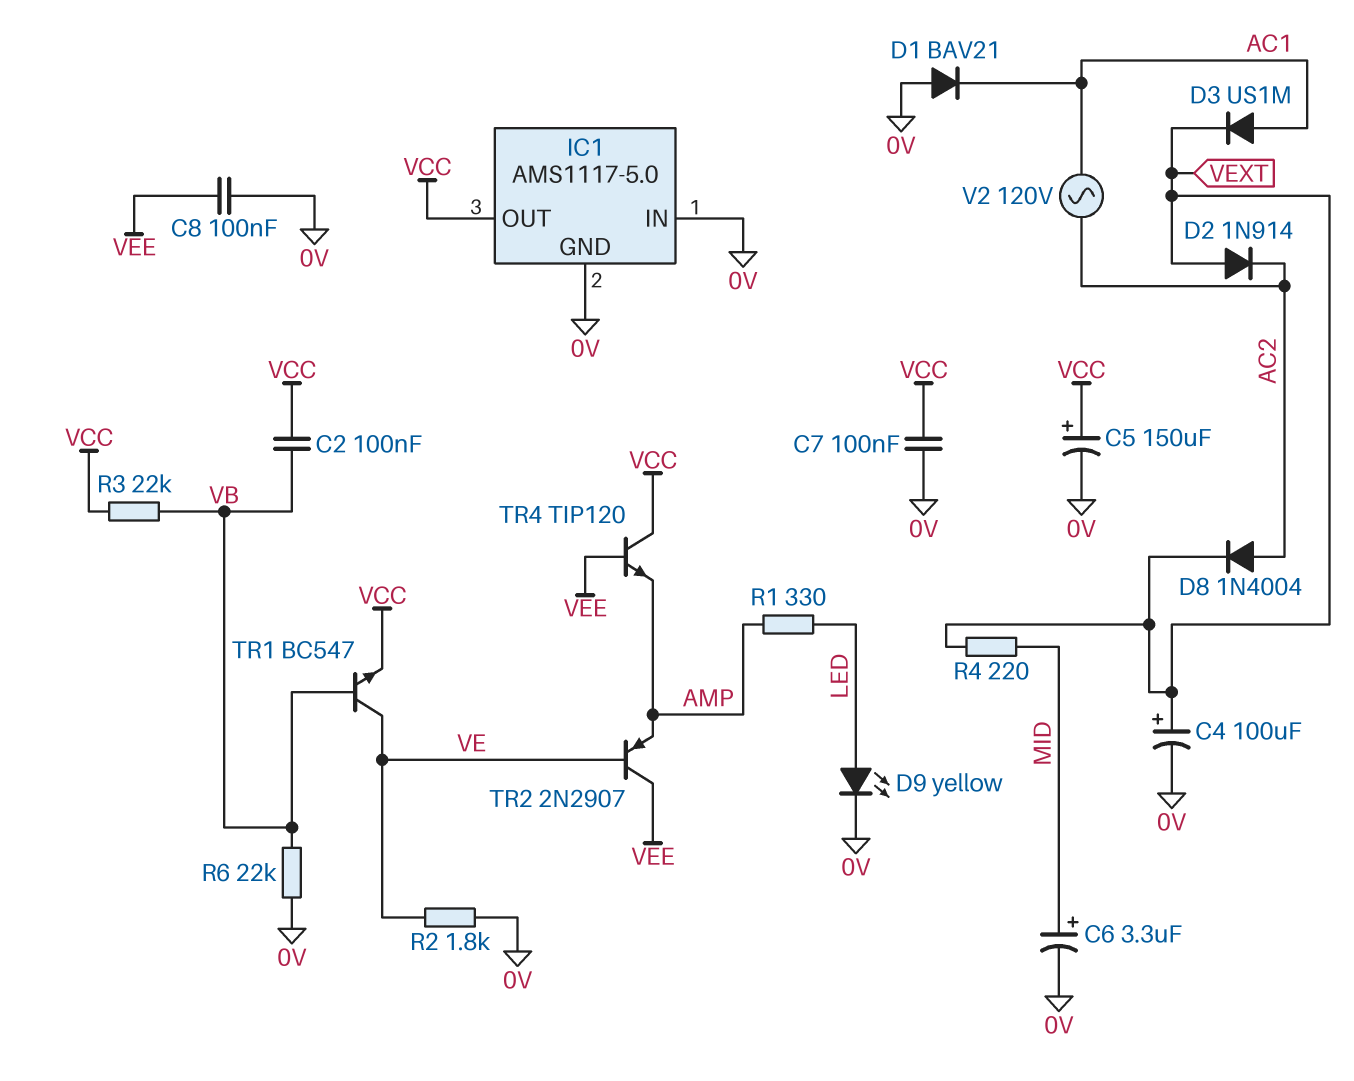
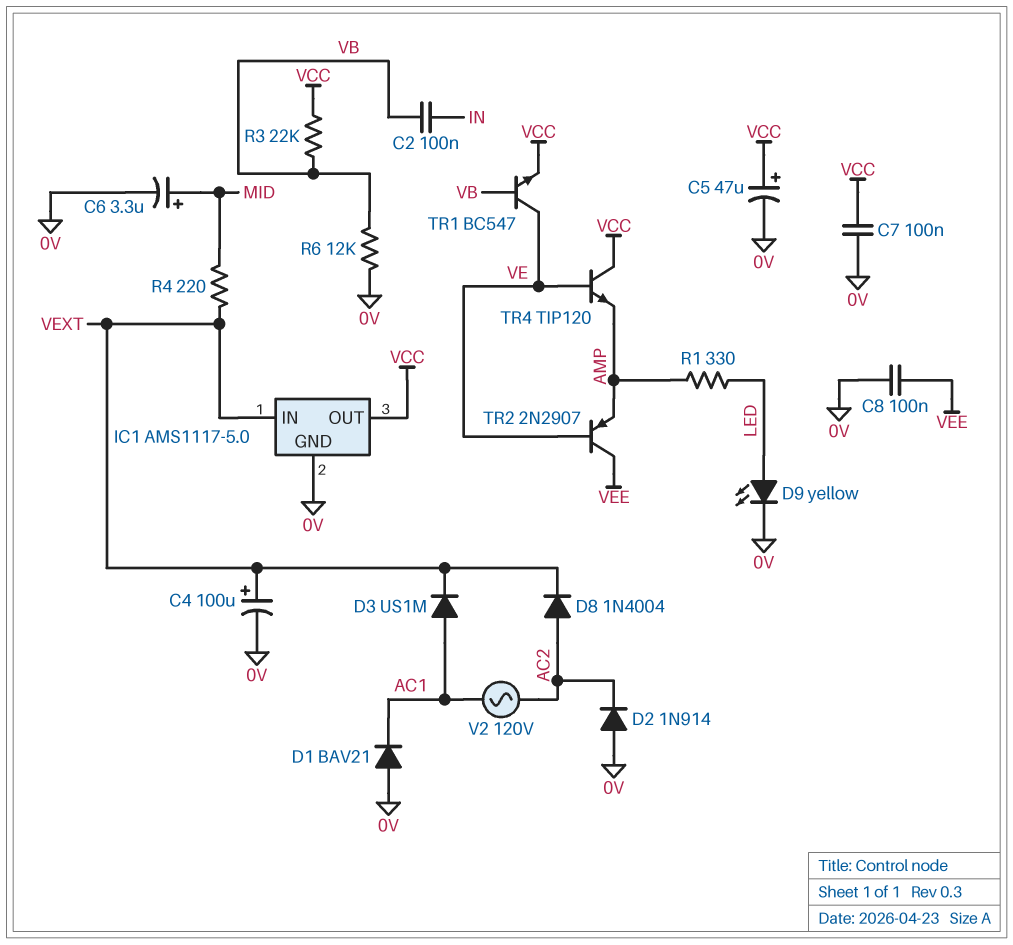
C2: 100nF (VB, VCC) -> 100nF (IN, VB)
C5: 150uF (plus VCC, minus 0V) -> 47uF (plus VCC, minus 0V)
D2: diode 1N914 (A VEXT, K AC2) -> diode 1N914 (A 0V, K AC2)
IC1 pin IN: 0V -> VEXT
R2: 1.8k (0V, VE) -> none
R6: 22k (0V, VB) -> 12k (0V, VB)
TR4: NPN TIP120 (B VEE, C VCC, E AMP) -> NPN TIP120 (B VE, C VCC, E AMP)

